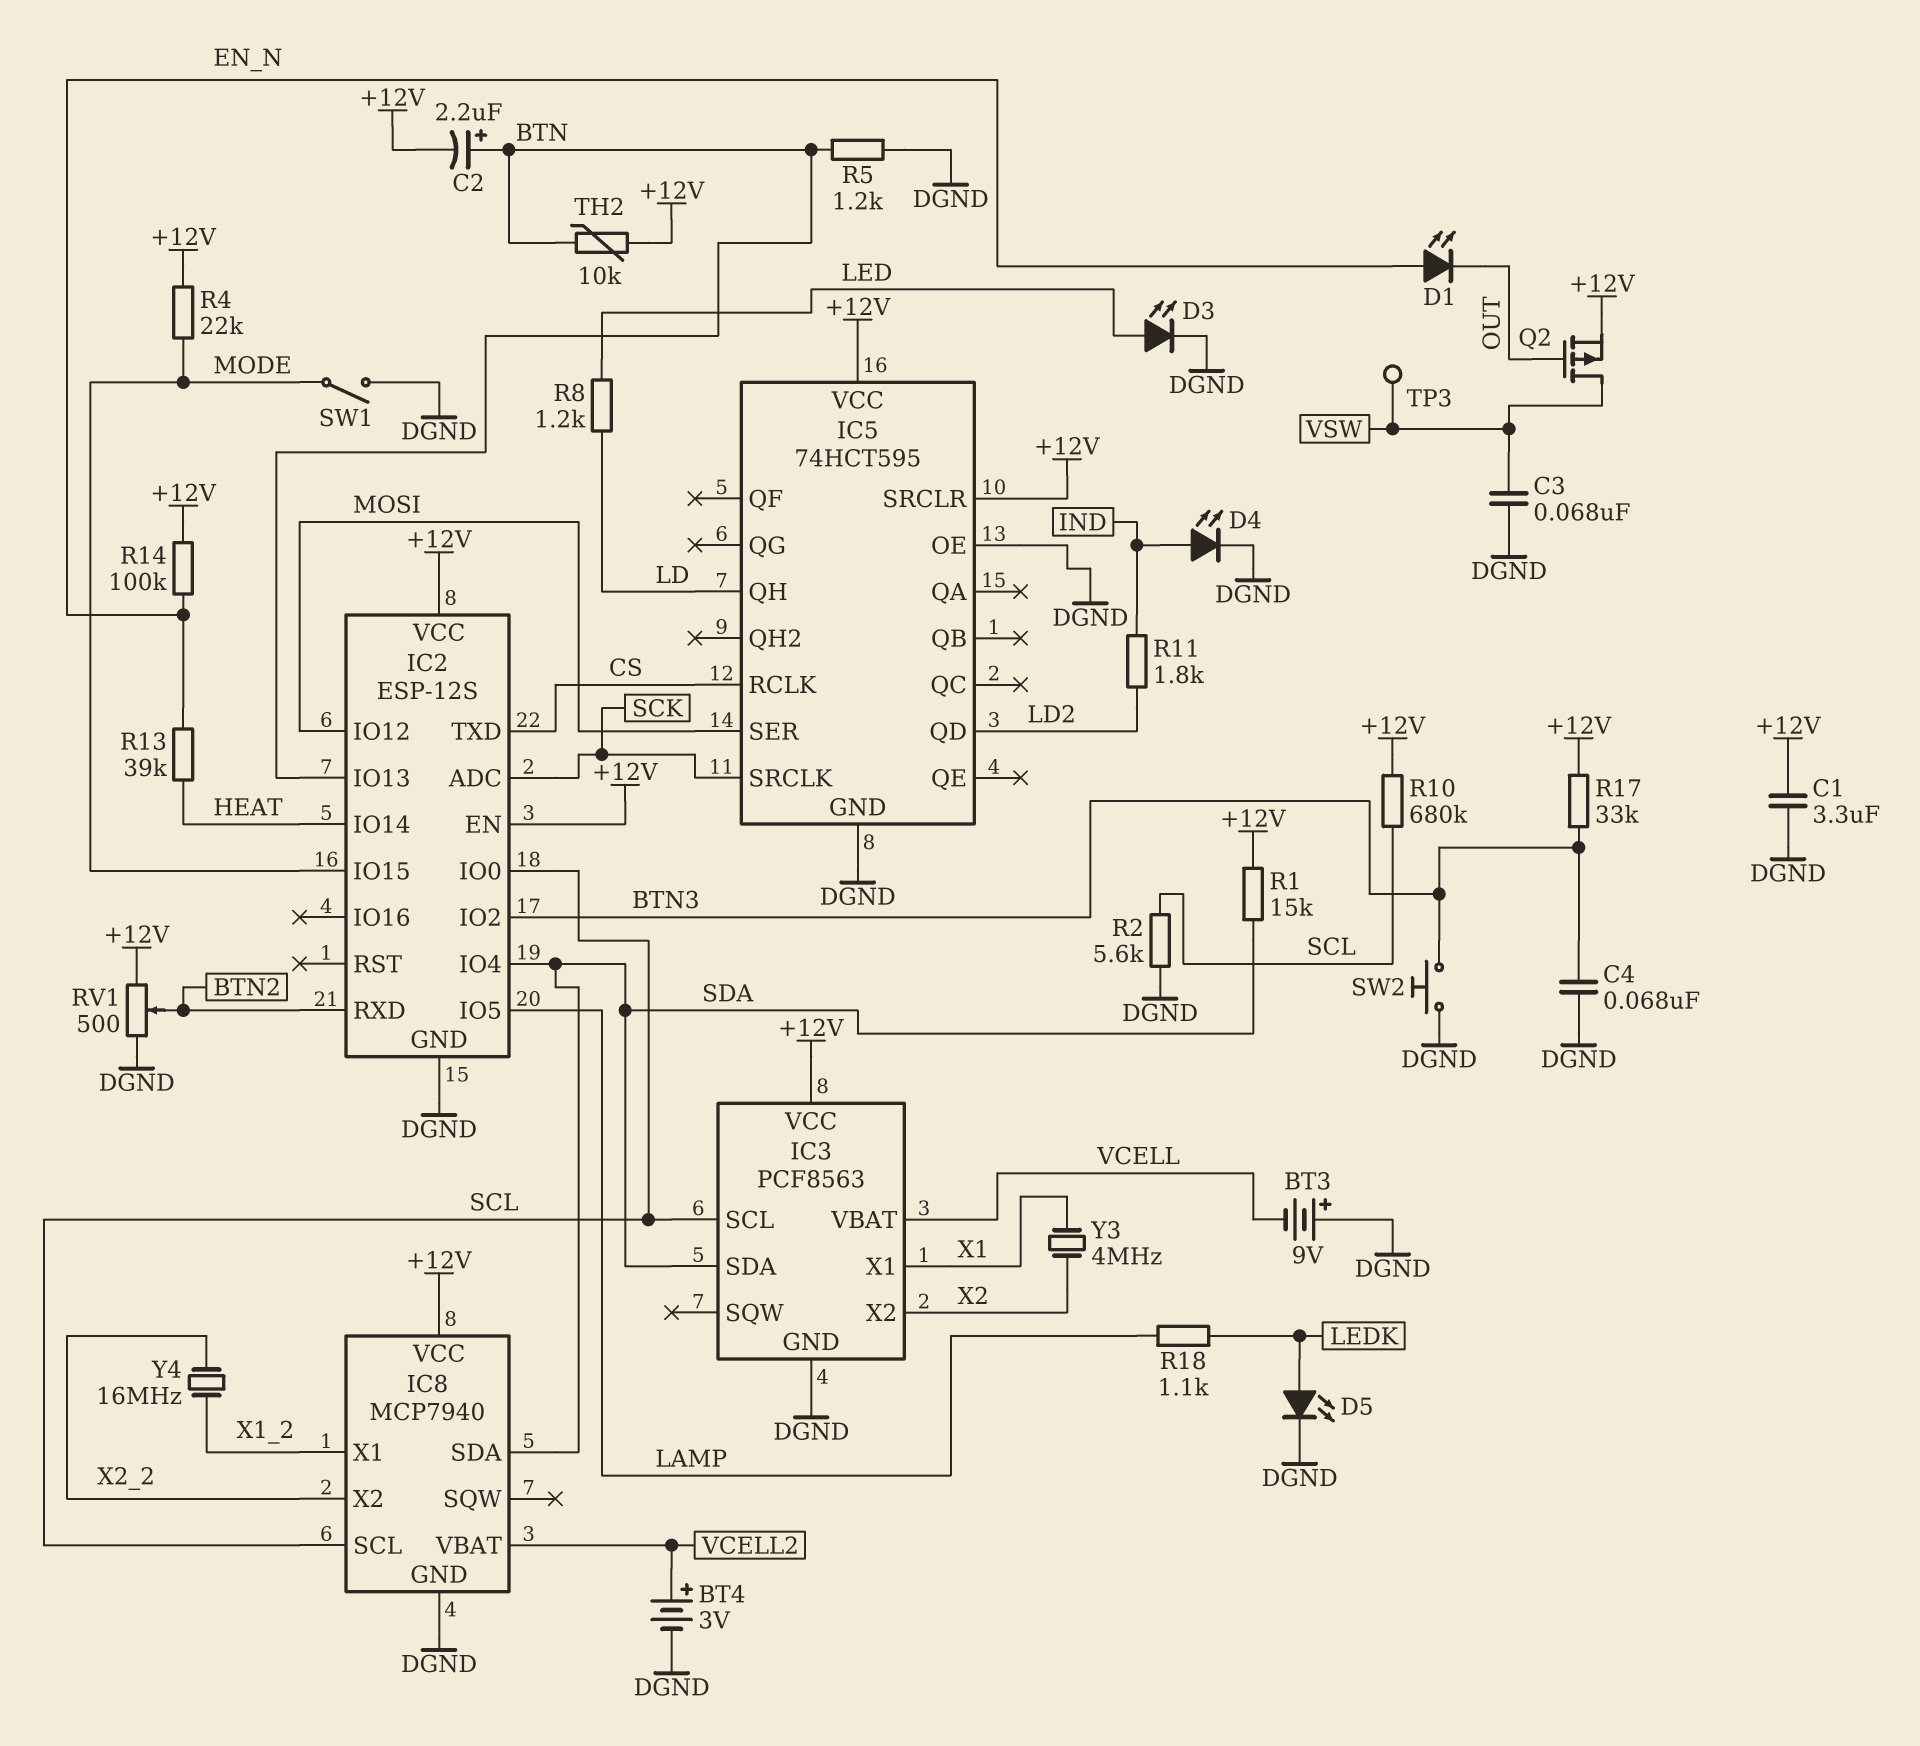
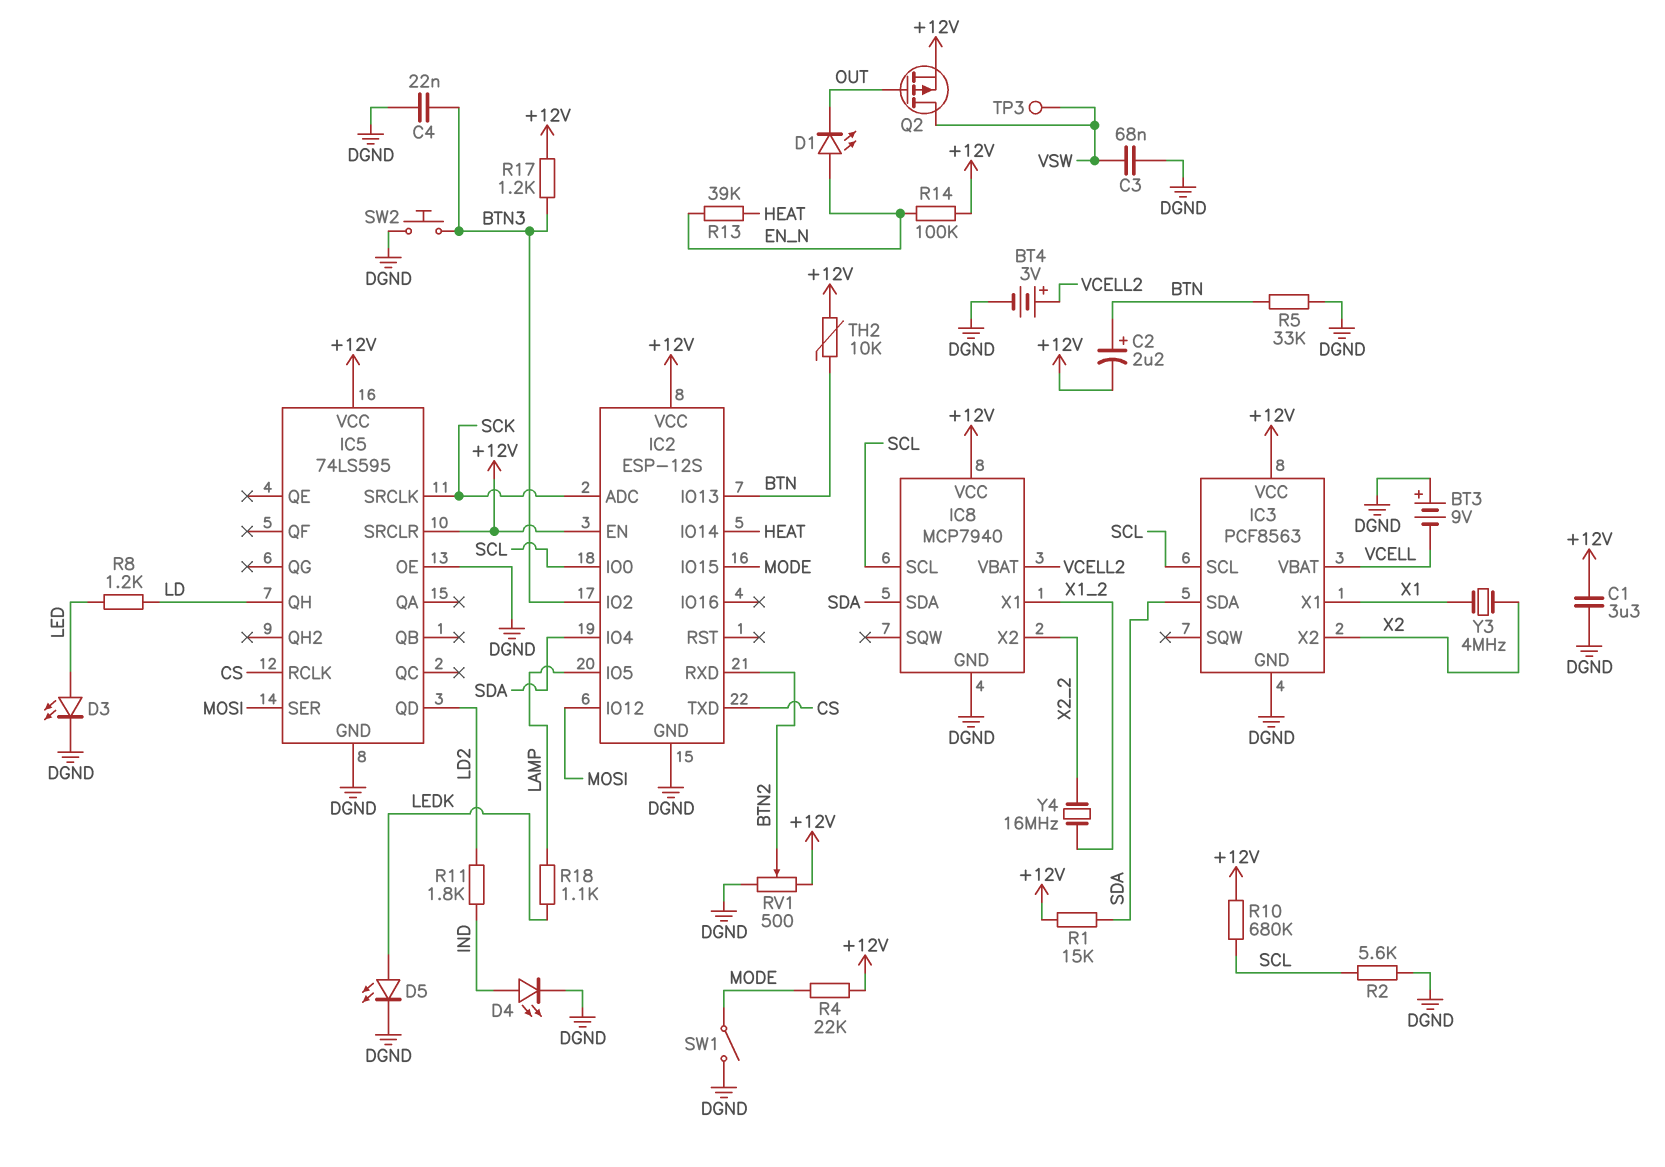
C4: 68nF (BTN3, DGND) -> 22nF (BTN3, DGND)
IC5: 74HCT595 -> 74LS595
R5: 1.2k (BTN, DGND) -> 33k (BTN, DGND)
R17: 33k (+12V, BTN3) -> 1.2k (+12V, BTN3)

